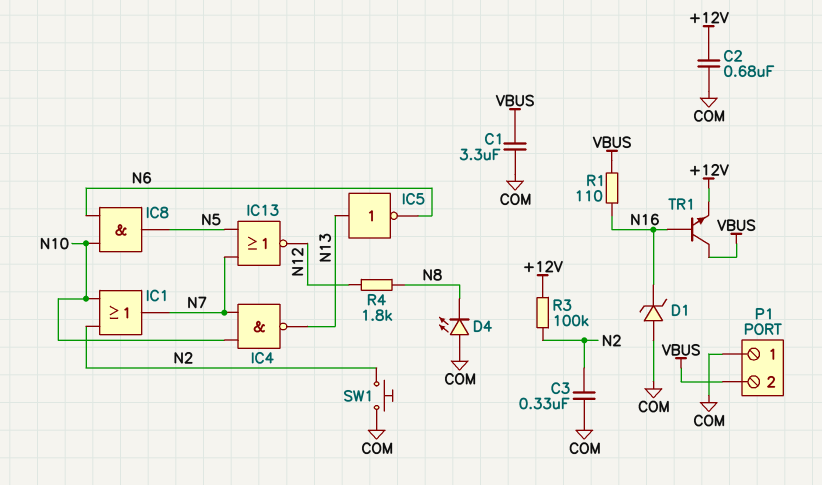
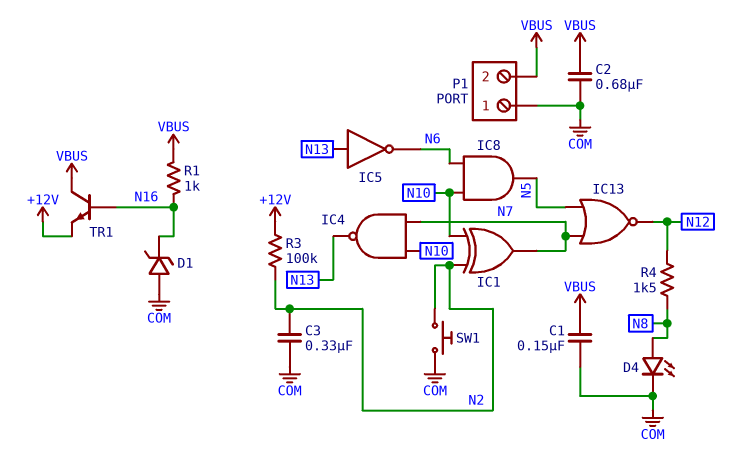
C1: 3.3uF (COM, VBUS) -> 150nF (COM, VBUS)
C2: 680nF (+12V, COM) -> 680nF (COM, VBUS)
D4: LED (A COM, K N8) -> LED (A N8, K COM)
IC1: OR (in N2, in N10, out N7) -> XOR (in N2, in N10, out N7)
R1: 110 (N16, VBUS) -> 1k (N16, VBUS)
R4: 1.8k (N8, N12) -> 1.5k (N8, N12)

